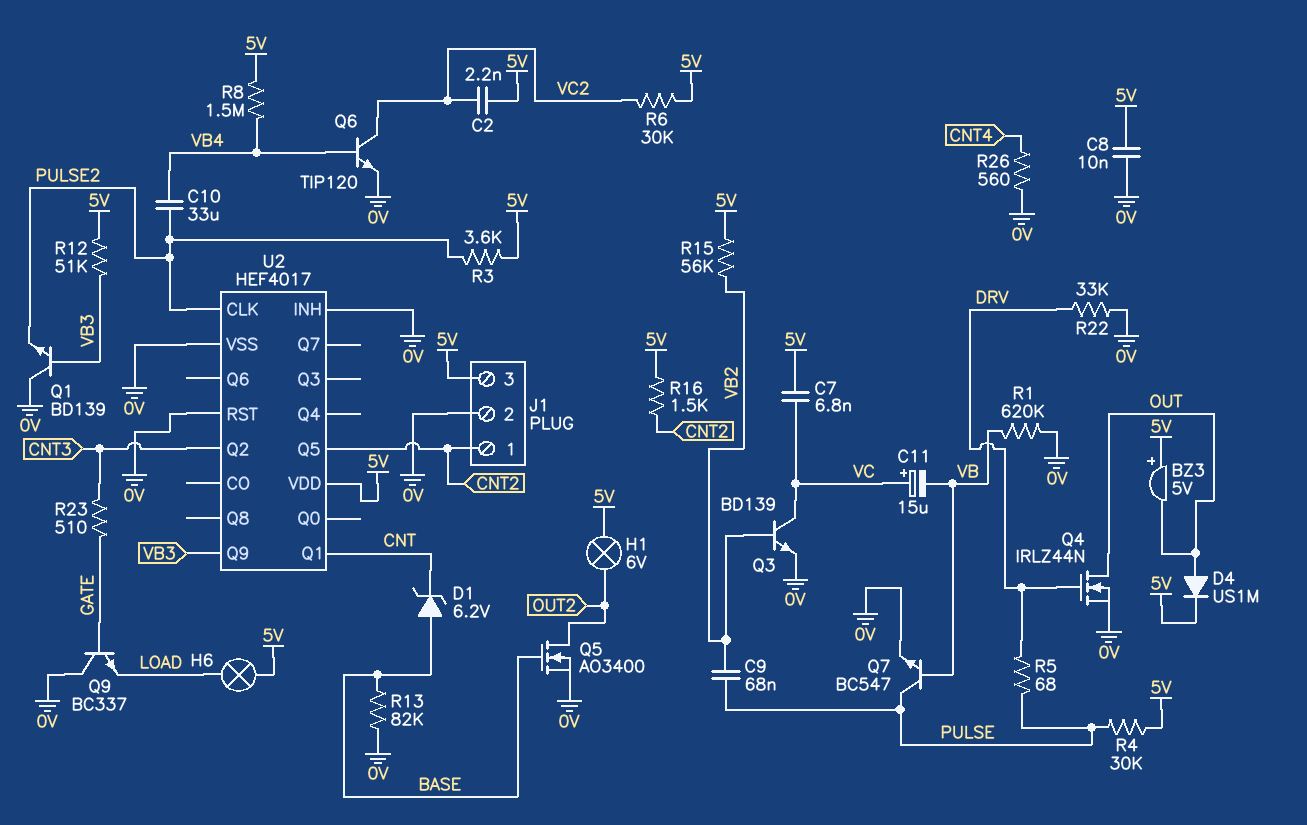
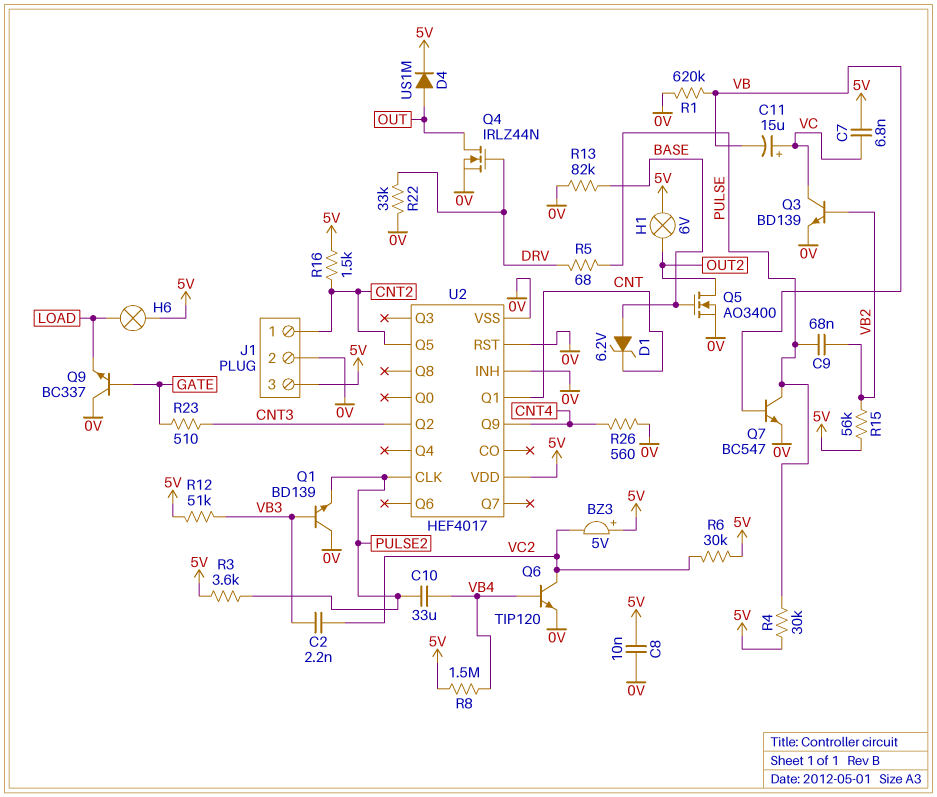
BZ3: buzzer 5V (plus 5V, minus OUT) -> buzzer 5V (plus 5V, minus VC2)
C2: 2.2nF (5V, VC2) -> 2.2nF (VB3, VC2)
U2 pin Q9: VB3 -> CNT4

